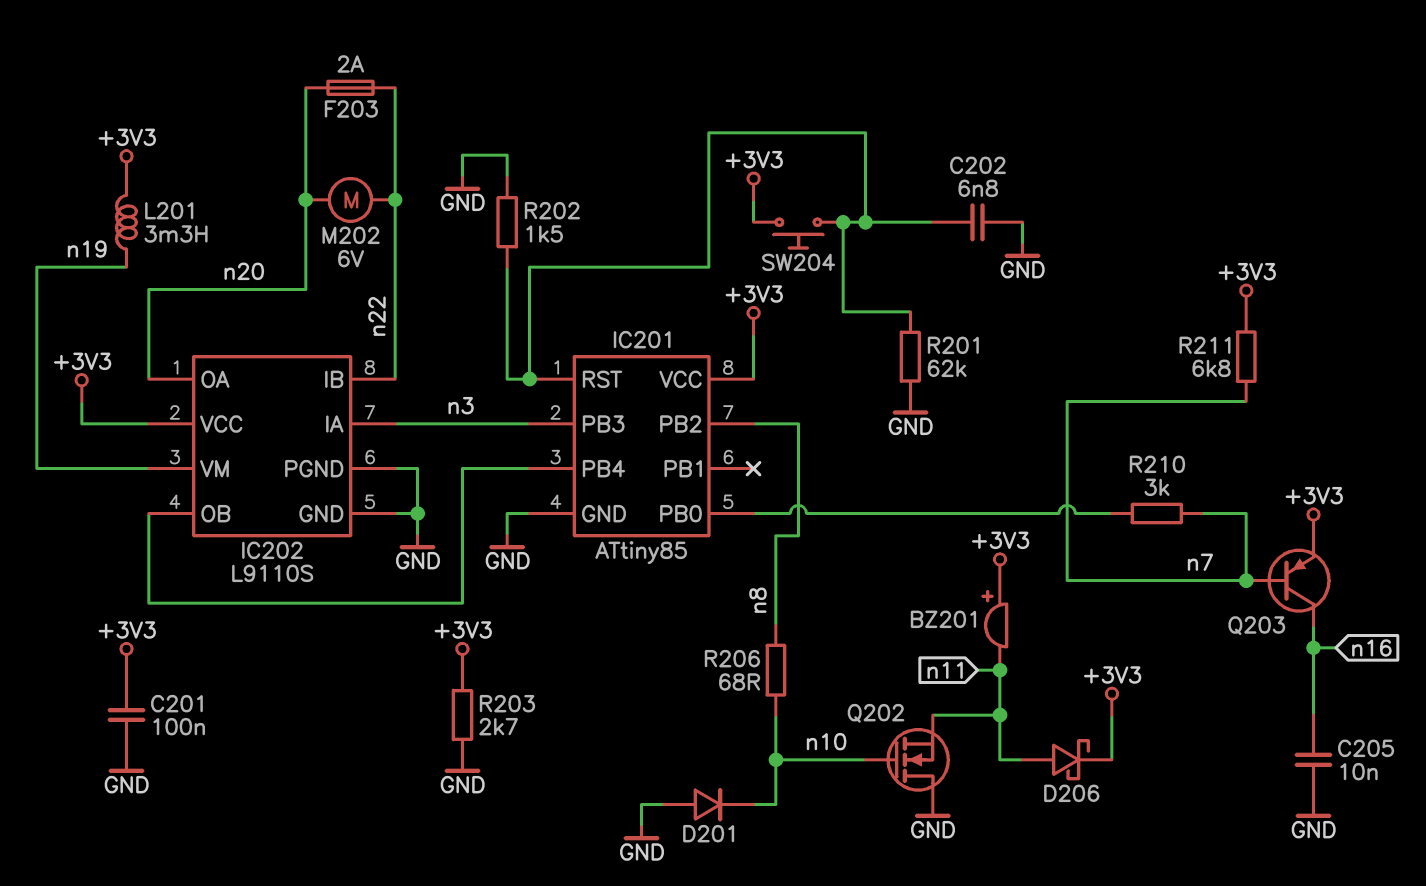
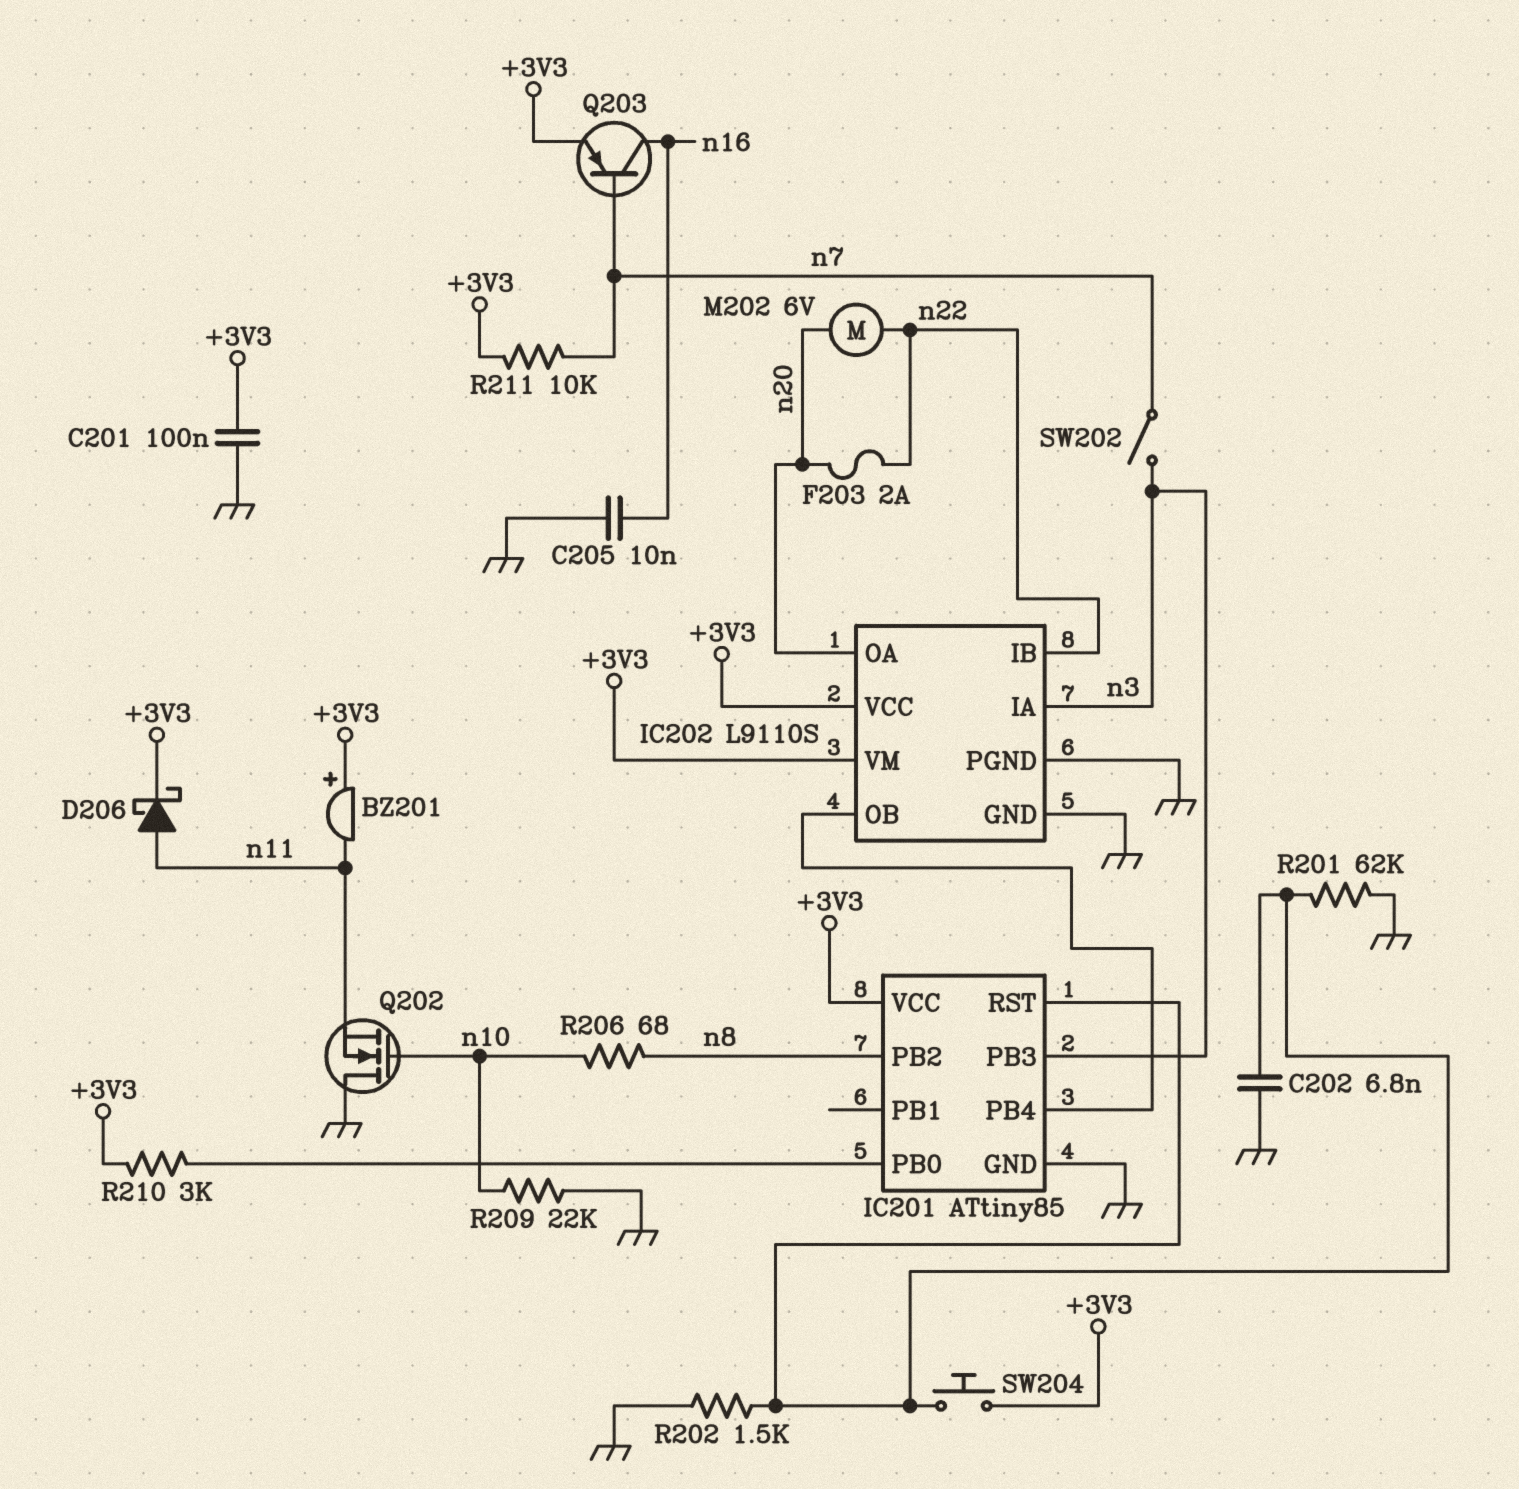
D201: diode (A GND, K n10) -> none
IC202 pin VM: n19 -> +3V3
L201: 3.3mH (+3V3, n19) -> none
R203: 2.7k (+3V3, GND) -> none
R209: none -> 22k (GND, n10)
R210: 3k (IC201/PB0, n7) -> 3k (+3V3, IC201/PB0)
R211: 6.8k (+3V3, n7) -> 10k (+3V3, n7)
SW202: none -> switch (n3, n7)

